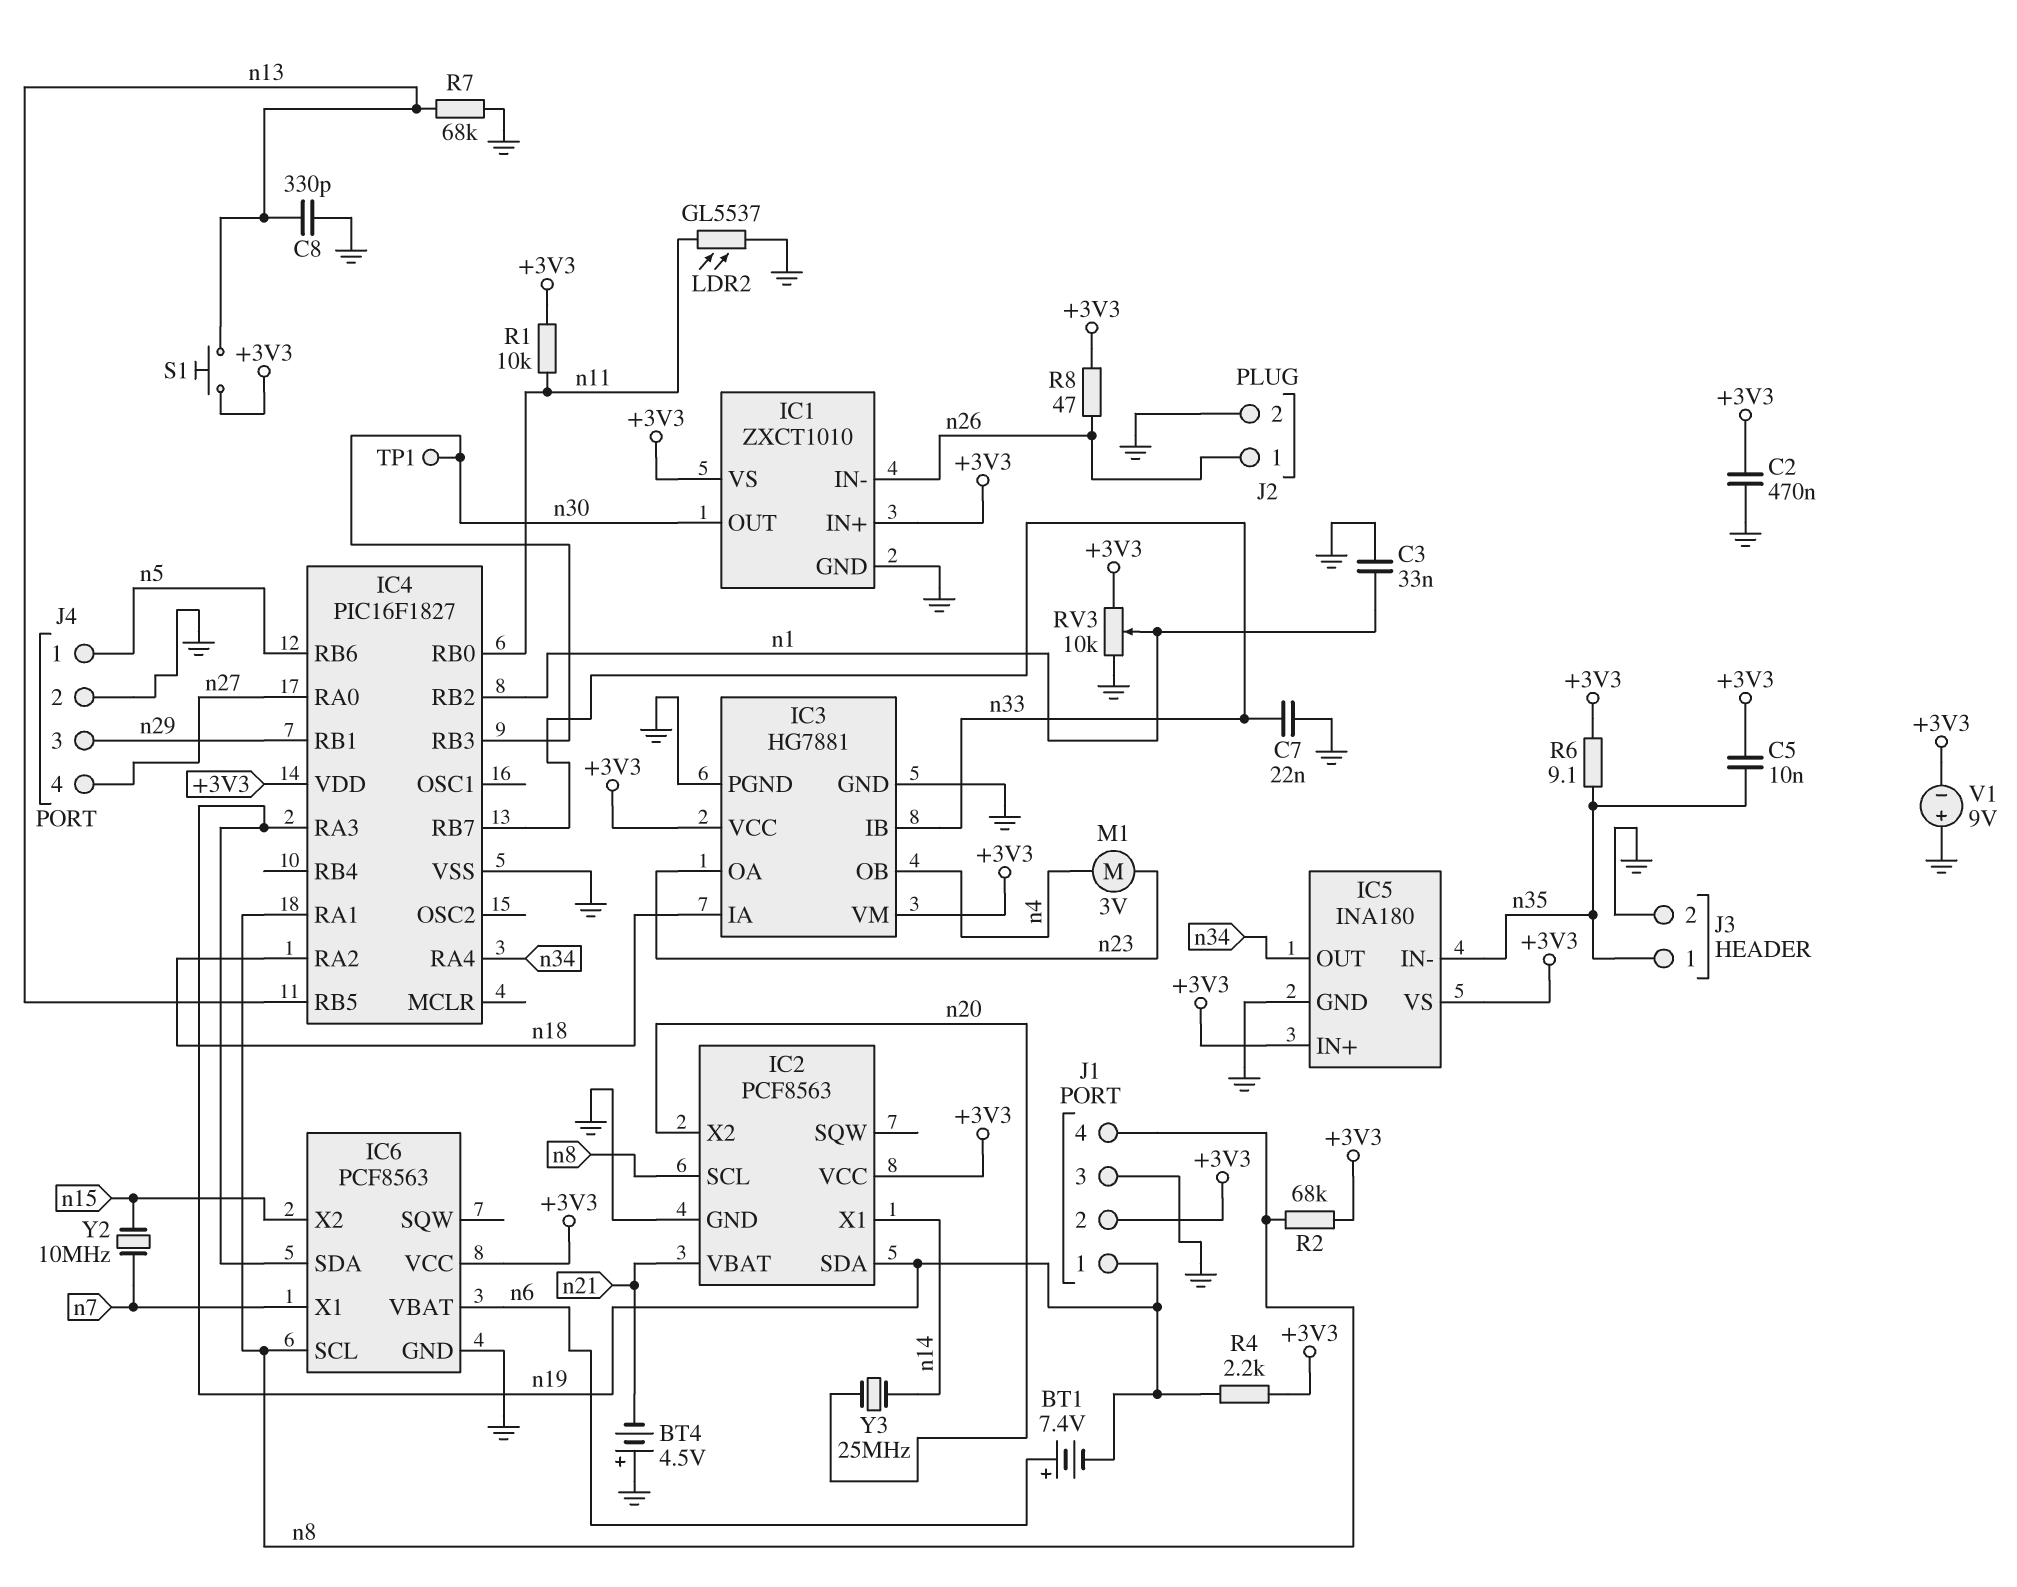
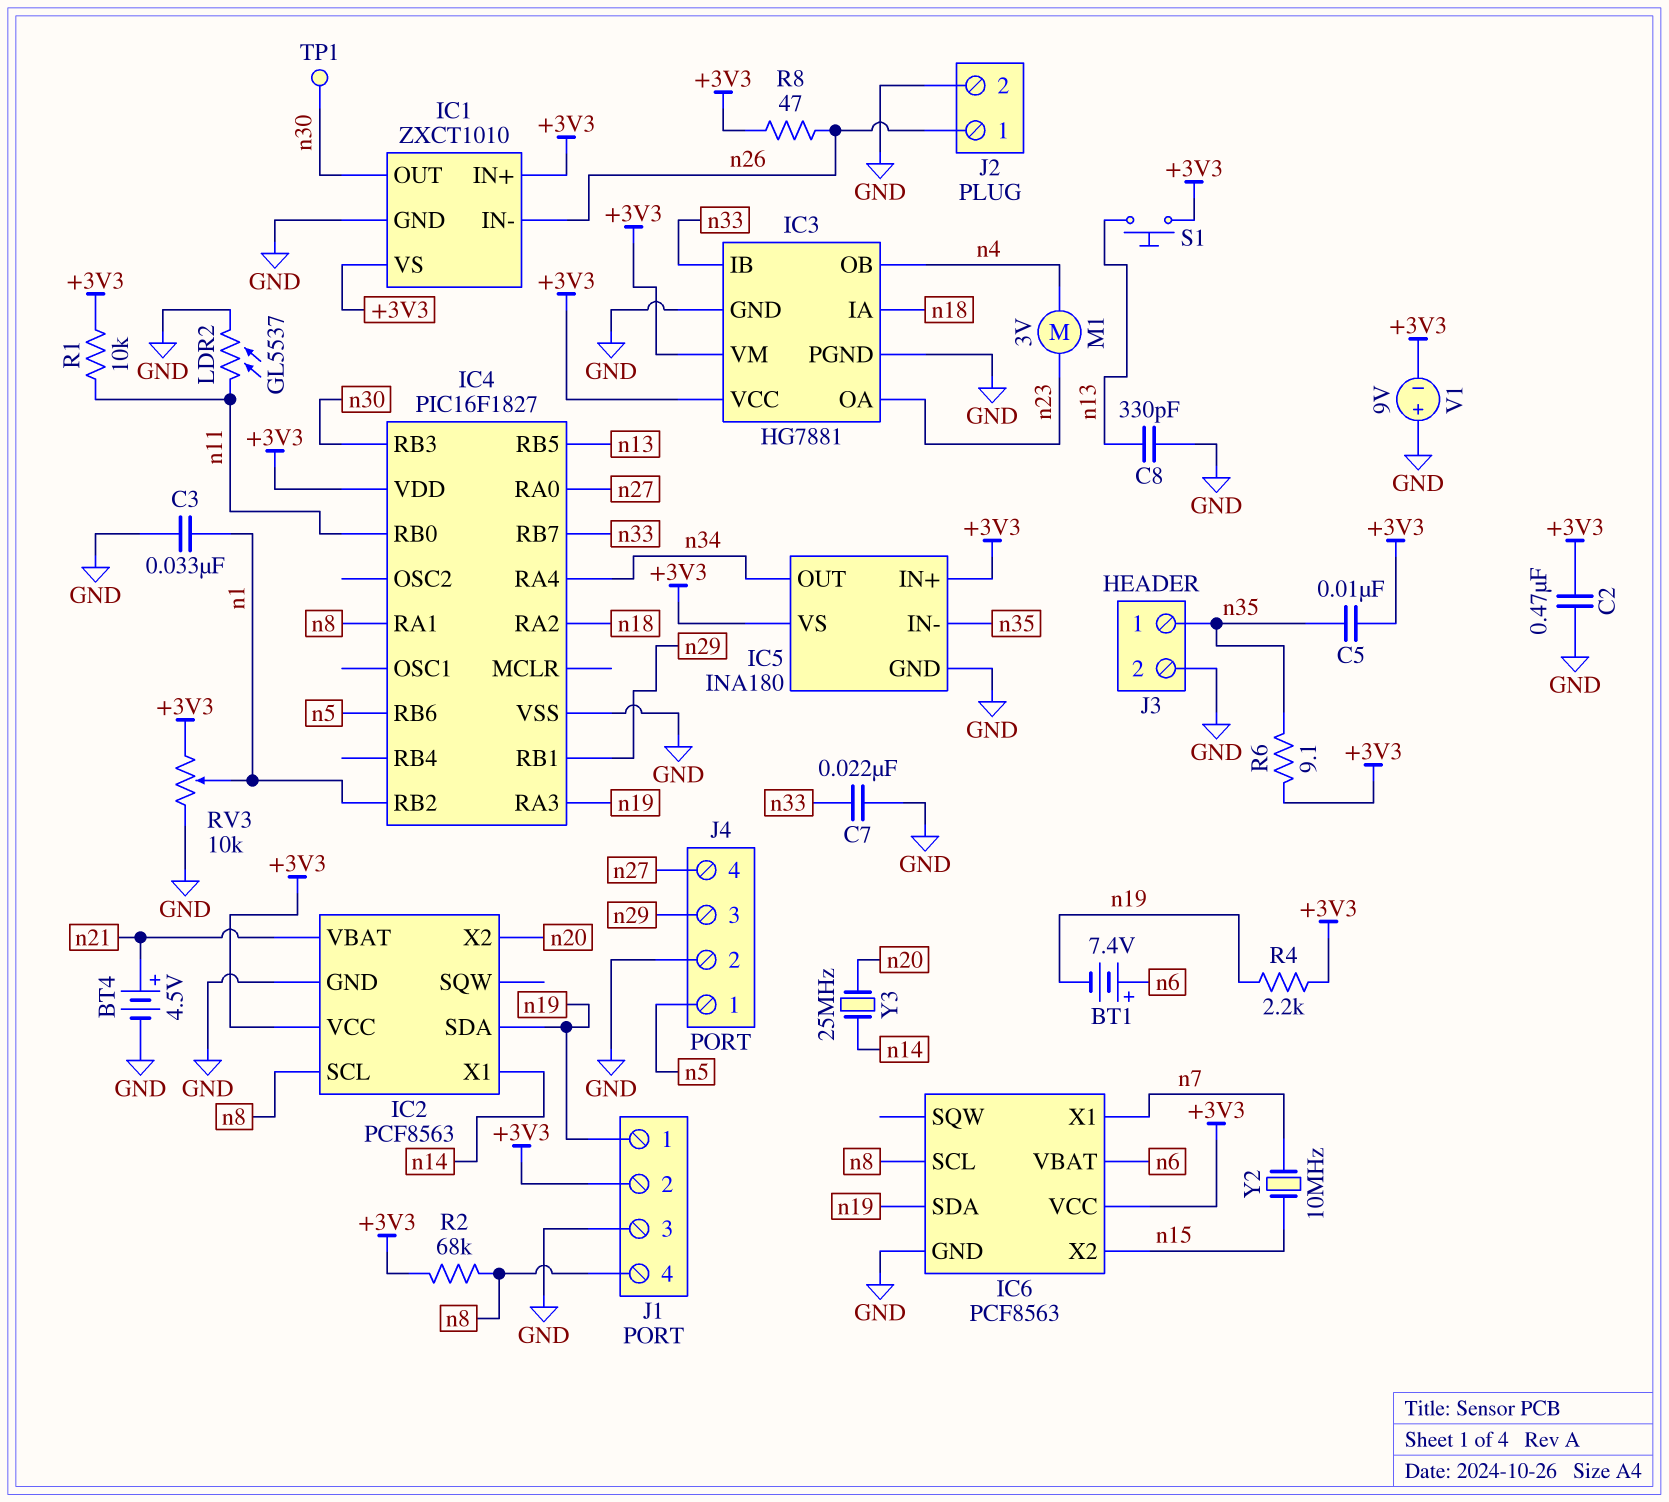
BT4: 4.5V (plus GND, minus n21) -> 4.5V (plus n21, minus GND)
R7: 68k (GND, n13) -> none

